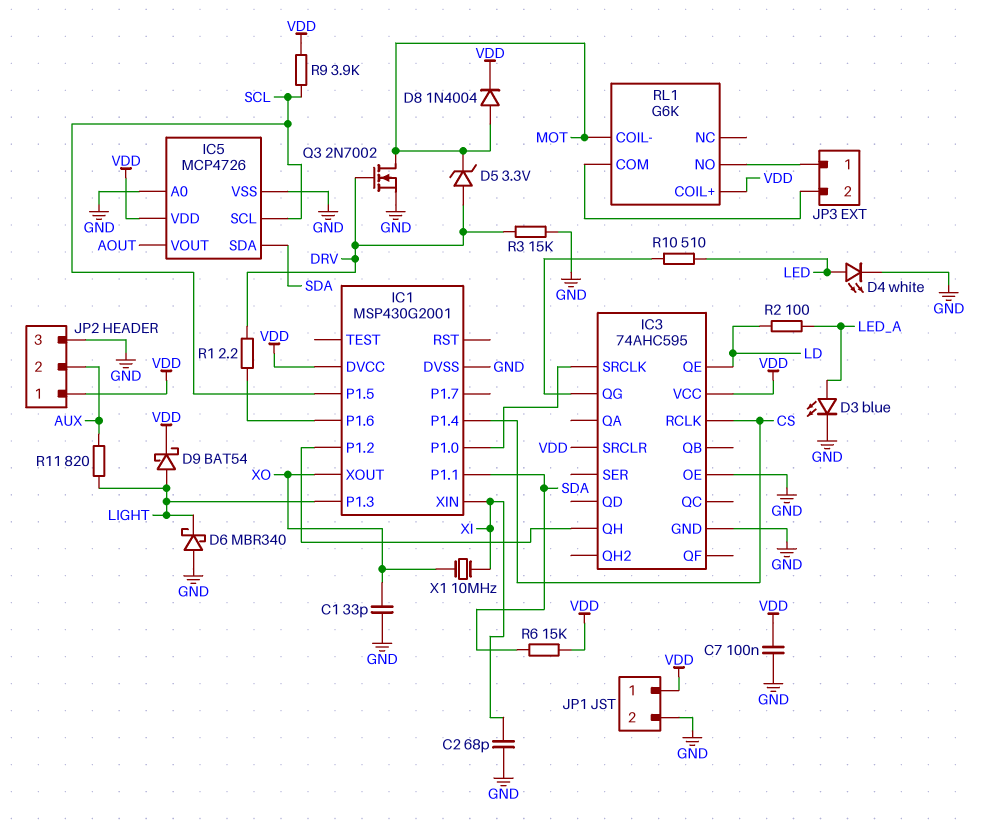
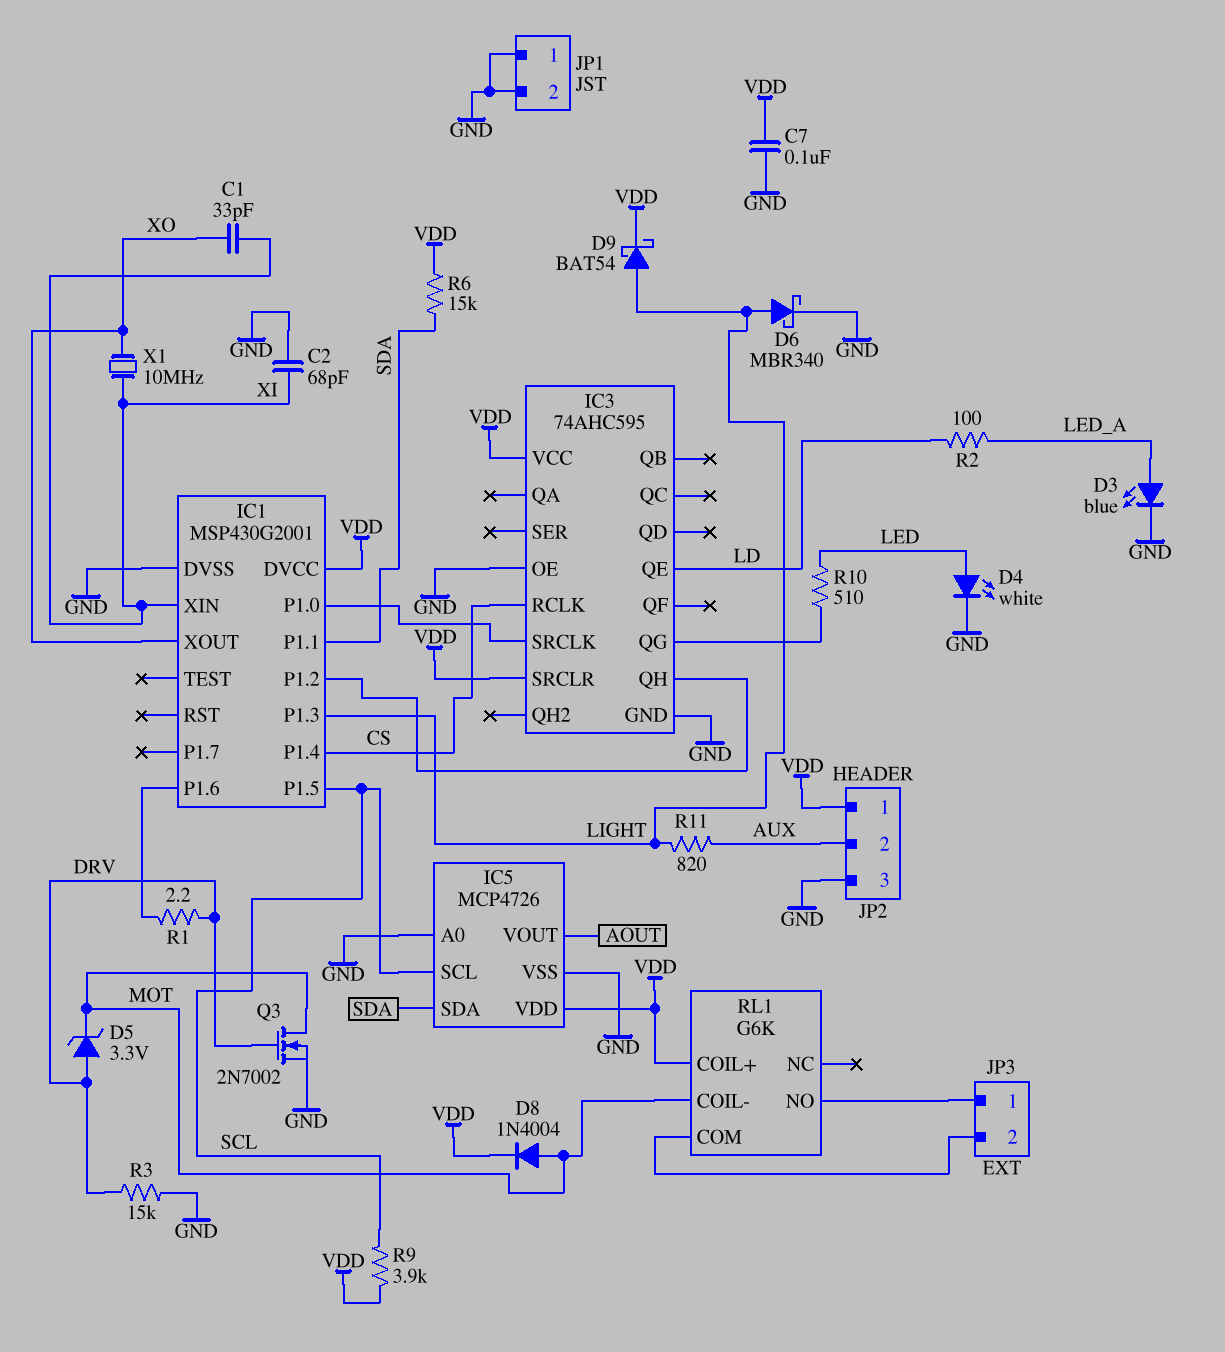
C1: 33pF (GND, XO) -> 33pF (XI, XO)
D6: schottky MBR340 (A GND, K LIGHT) -> schottky MBR340 (A LIGHT, K GND)
JP1 pin 1: VDD -> GND

